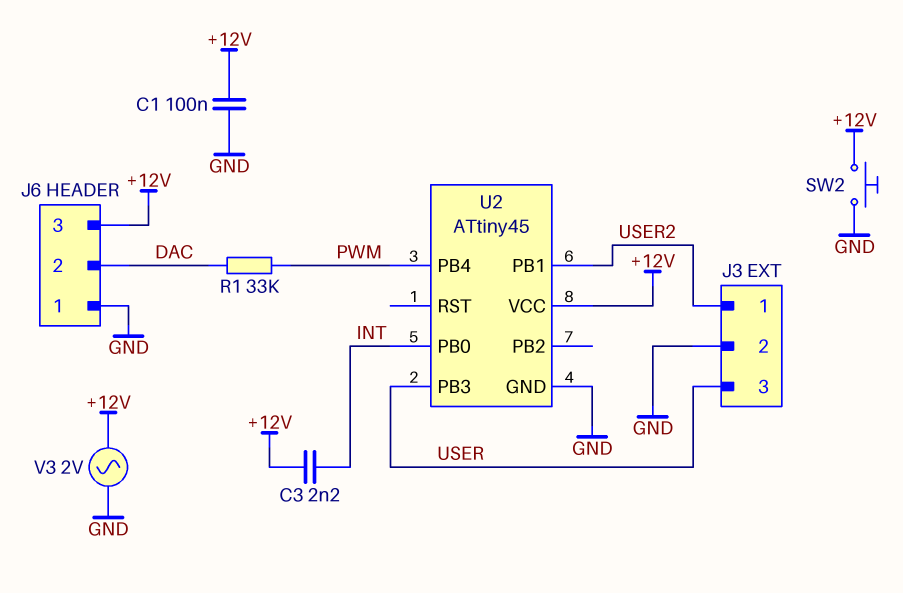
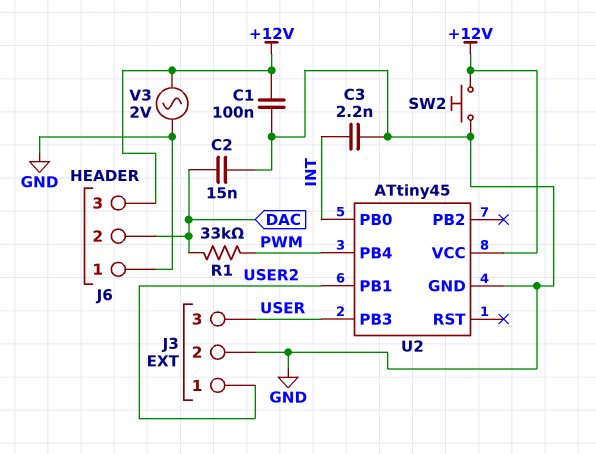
C2: none -> 15nF (DAC, GND)
C3: 2.2nF (+12V, INT) -> 2.2nF (GND, INT)

